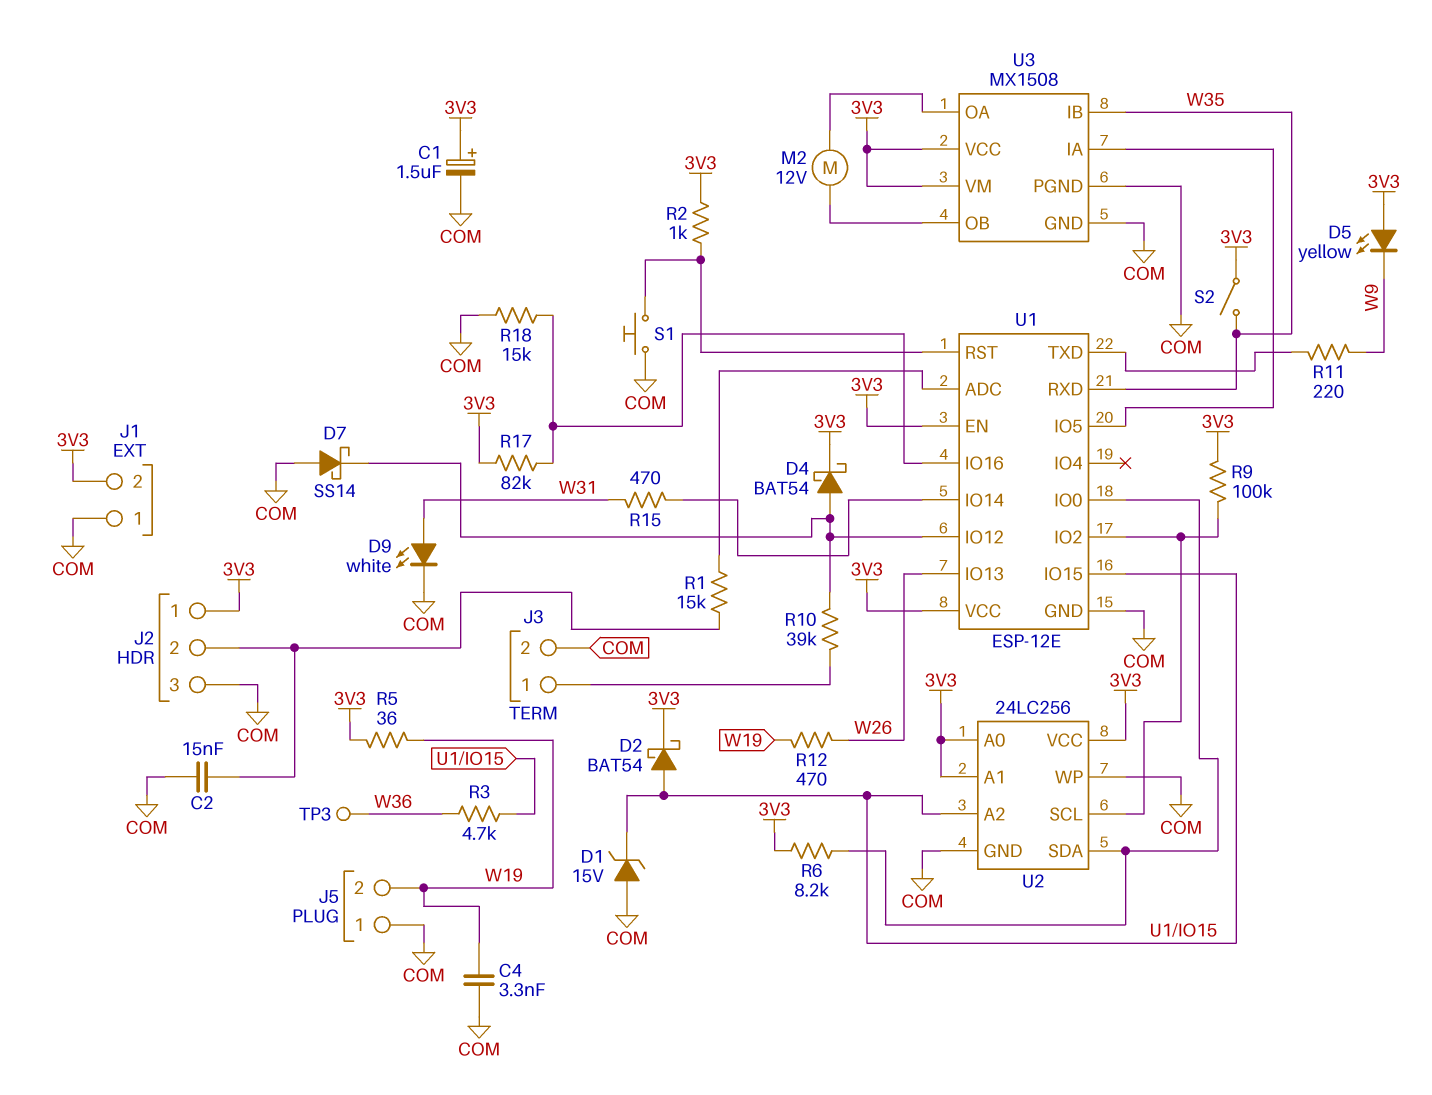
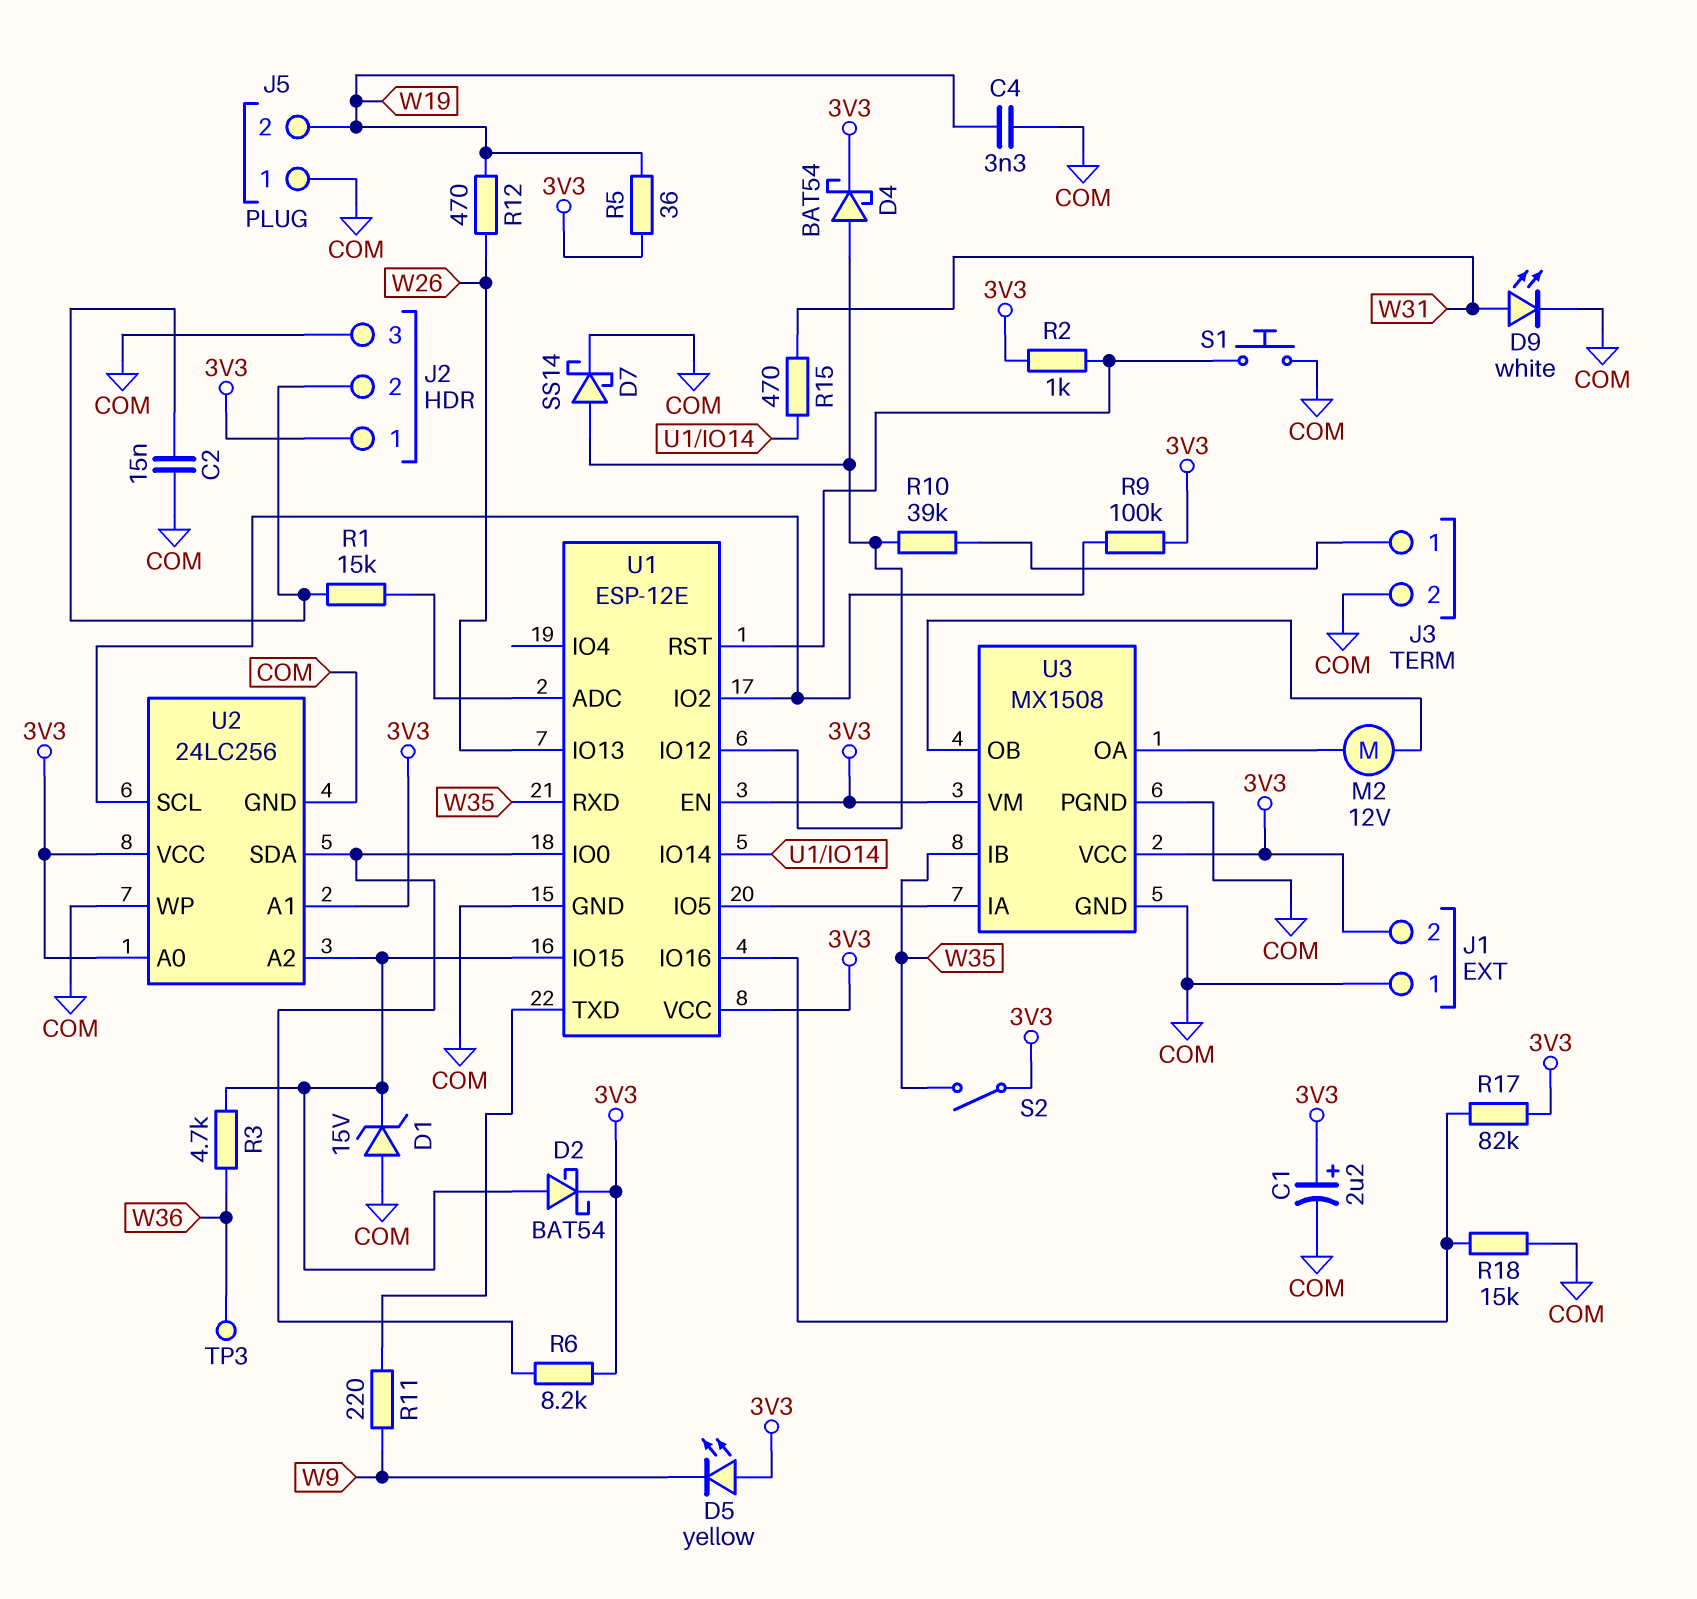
C1: 1.5uF (plus 3V3, minus COM) -> 2.2uF (plus 3V3, minus COM)
D7: schottky SS14 (A COM, K U1/IO12) -> schottky SS14 (A U1/IO12, K COM)

